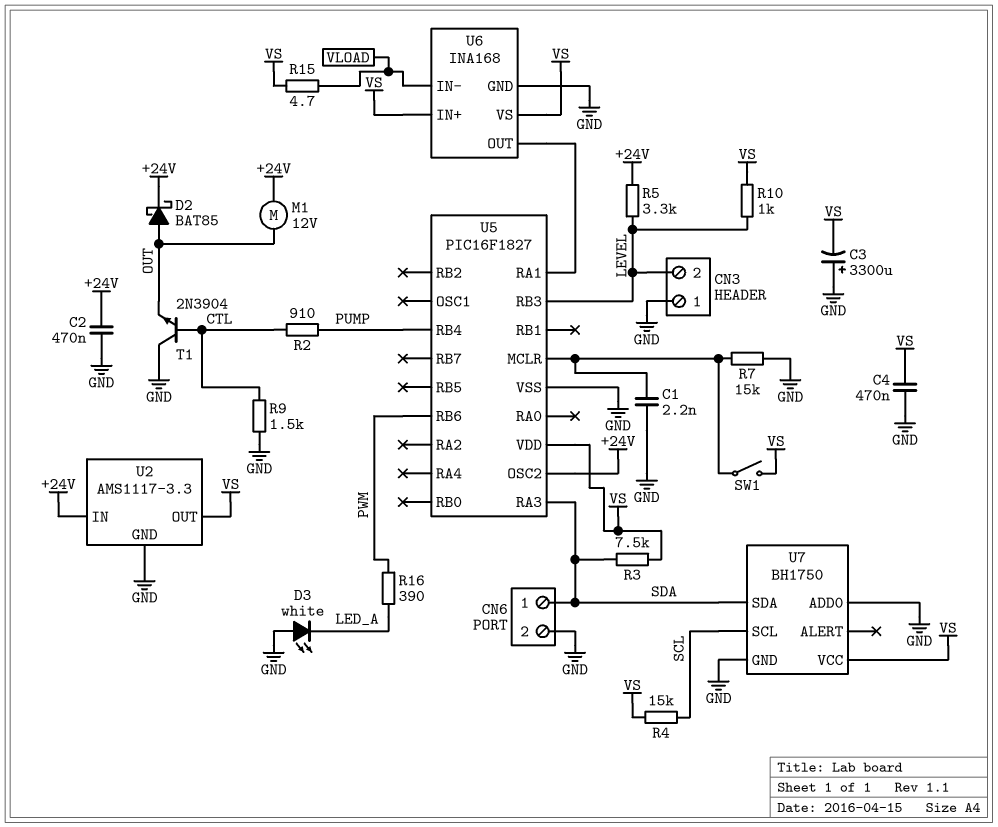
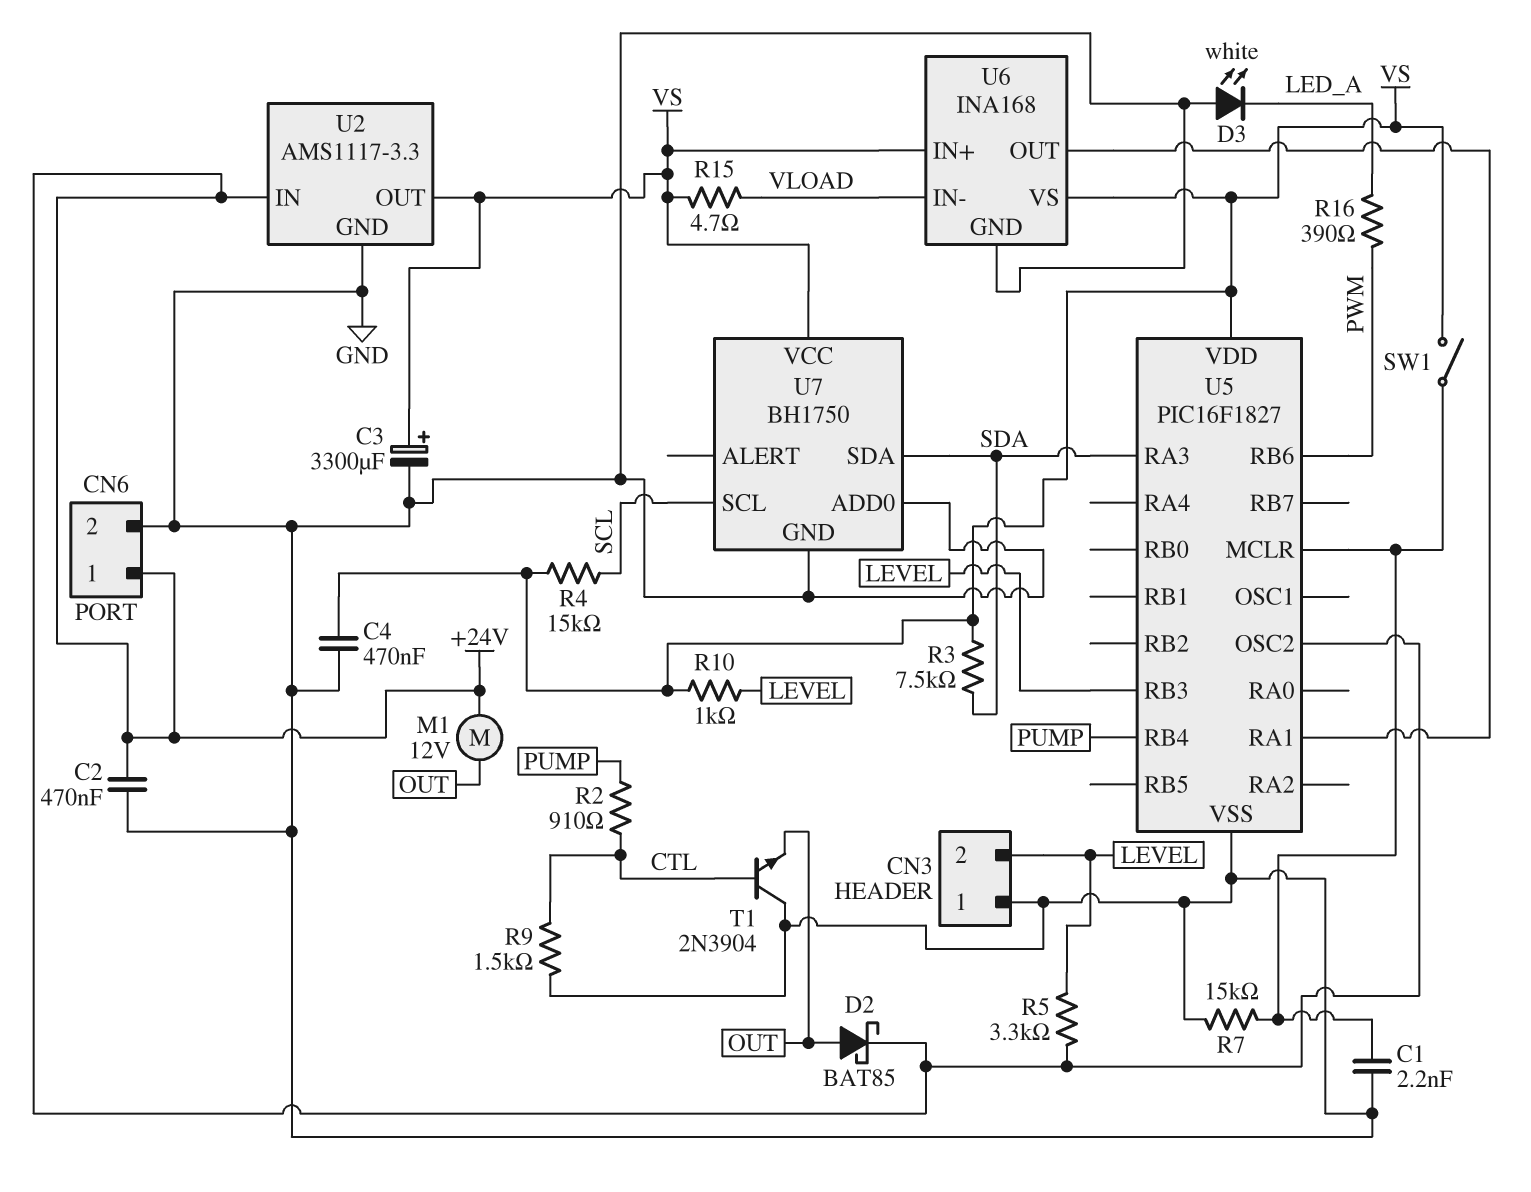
C3: 3300uF (plus GND, minus VS) -> 3300uF (plus VS, minus GND)
CN6 pin 1: SDA -> +24V

